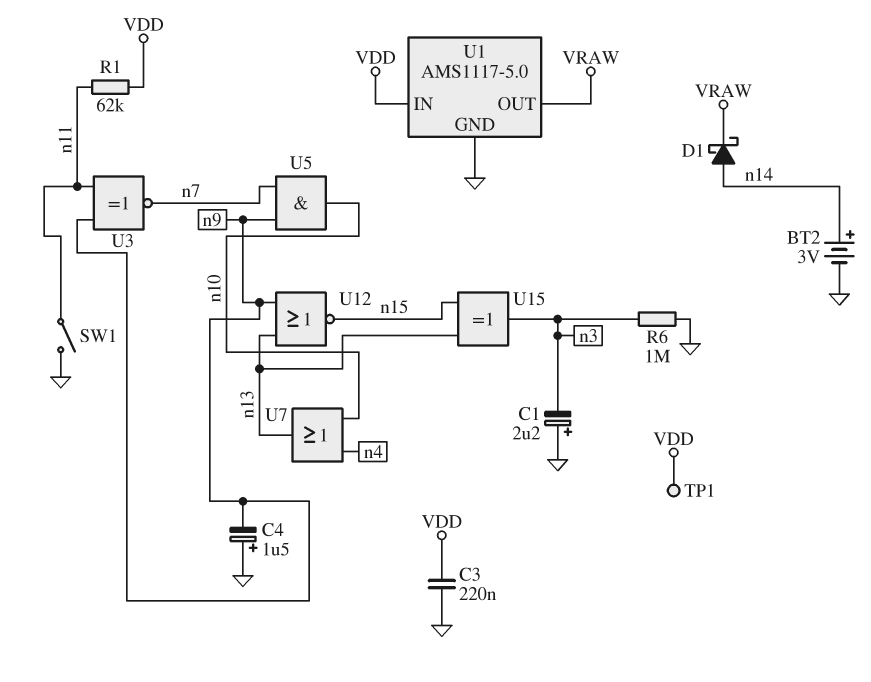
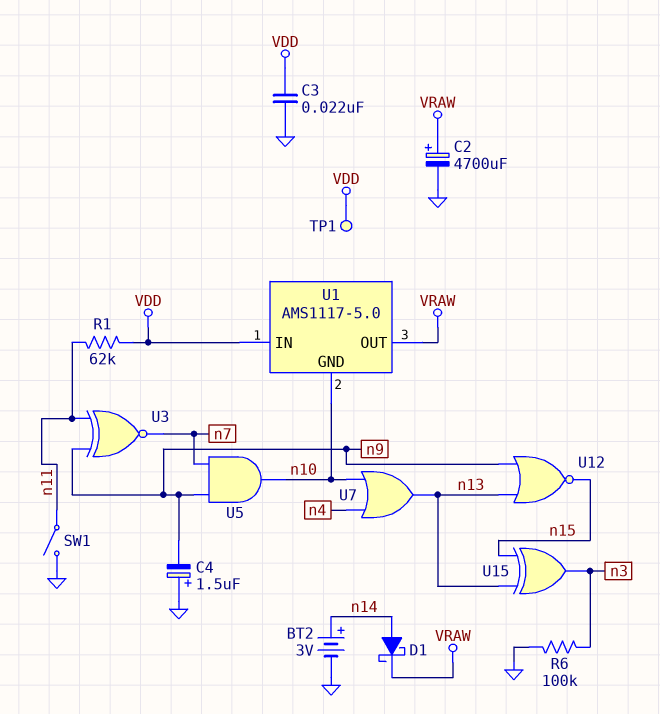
C1: 2.2uF (plus GND, minus n3) -> none
C2: none -> 4700uF (plus VRAW, minus GND)
C3: 220nF (GND, VDD) -> 22nF (GND, VDD)
R6: 1M (GND, n3) -> 100k (GND, n3)
U1 pin GND: GND -> n10

